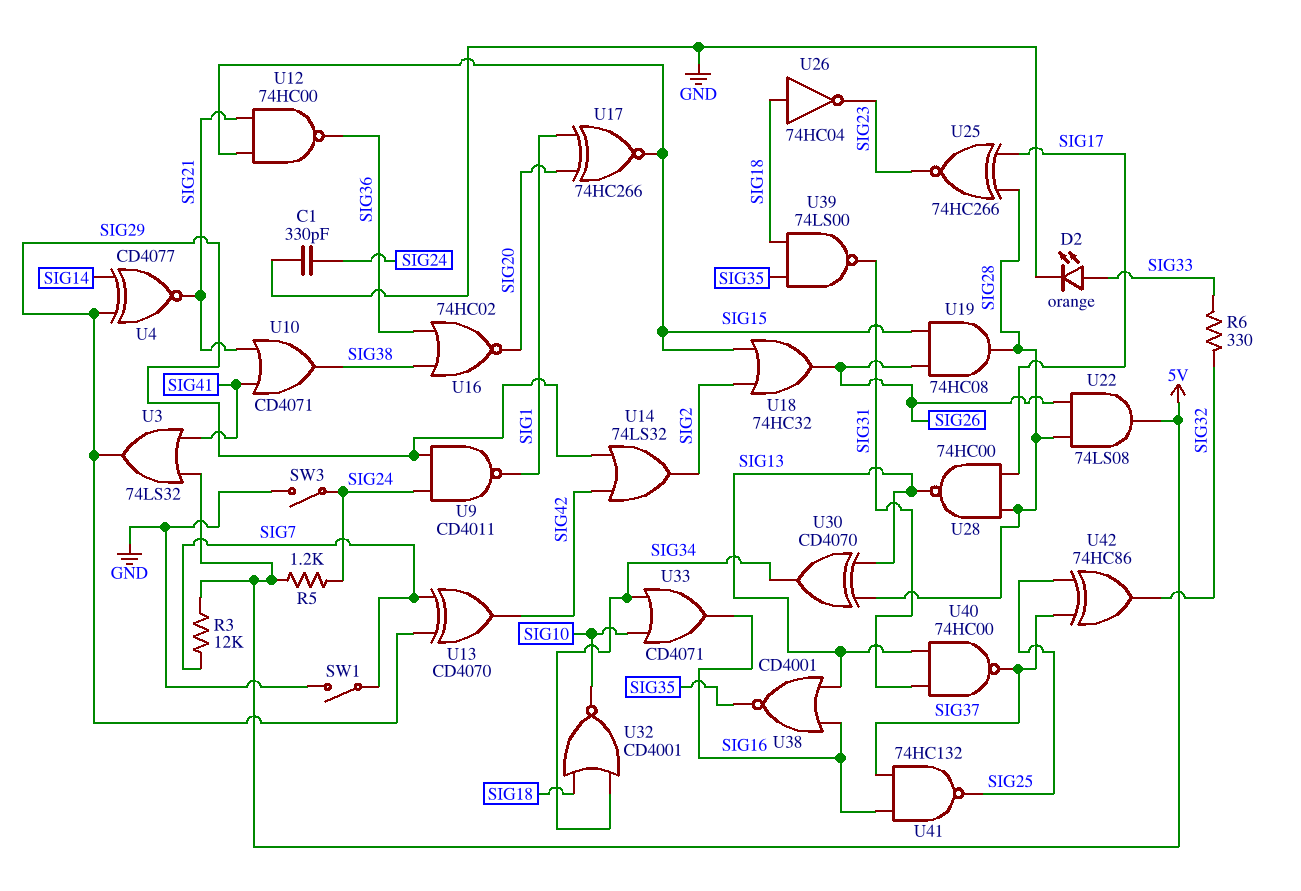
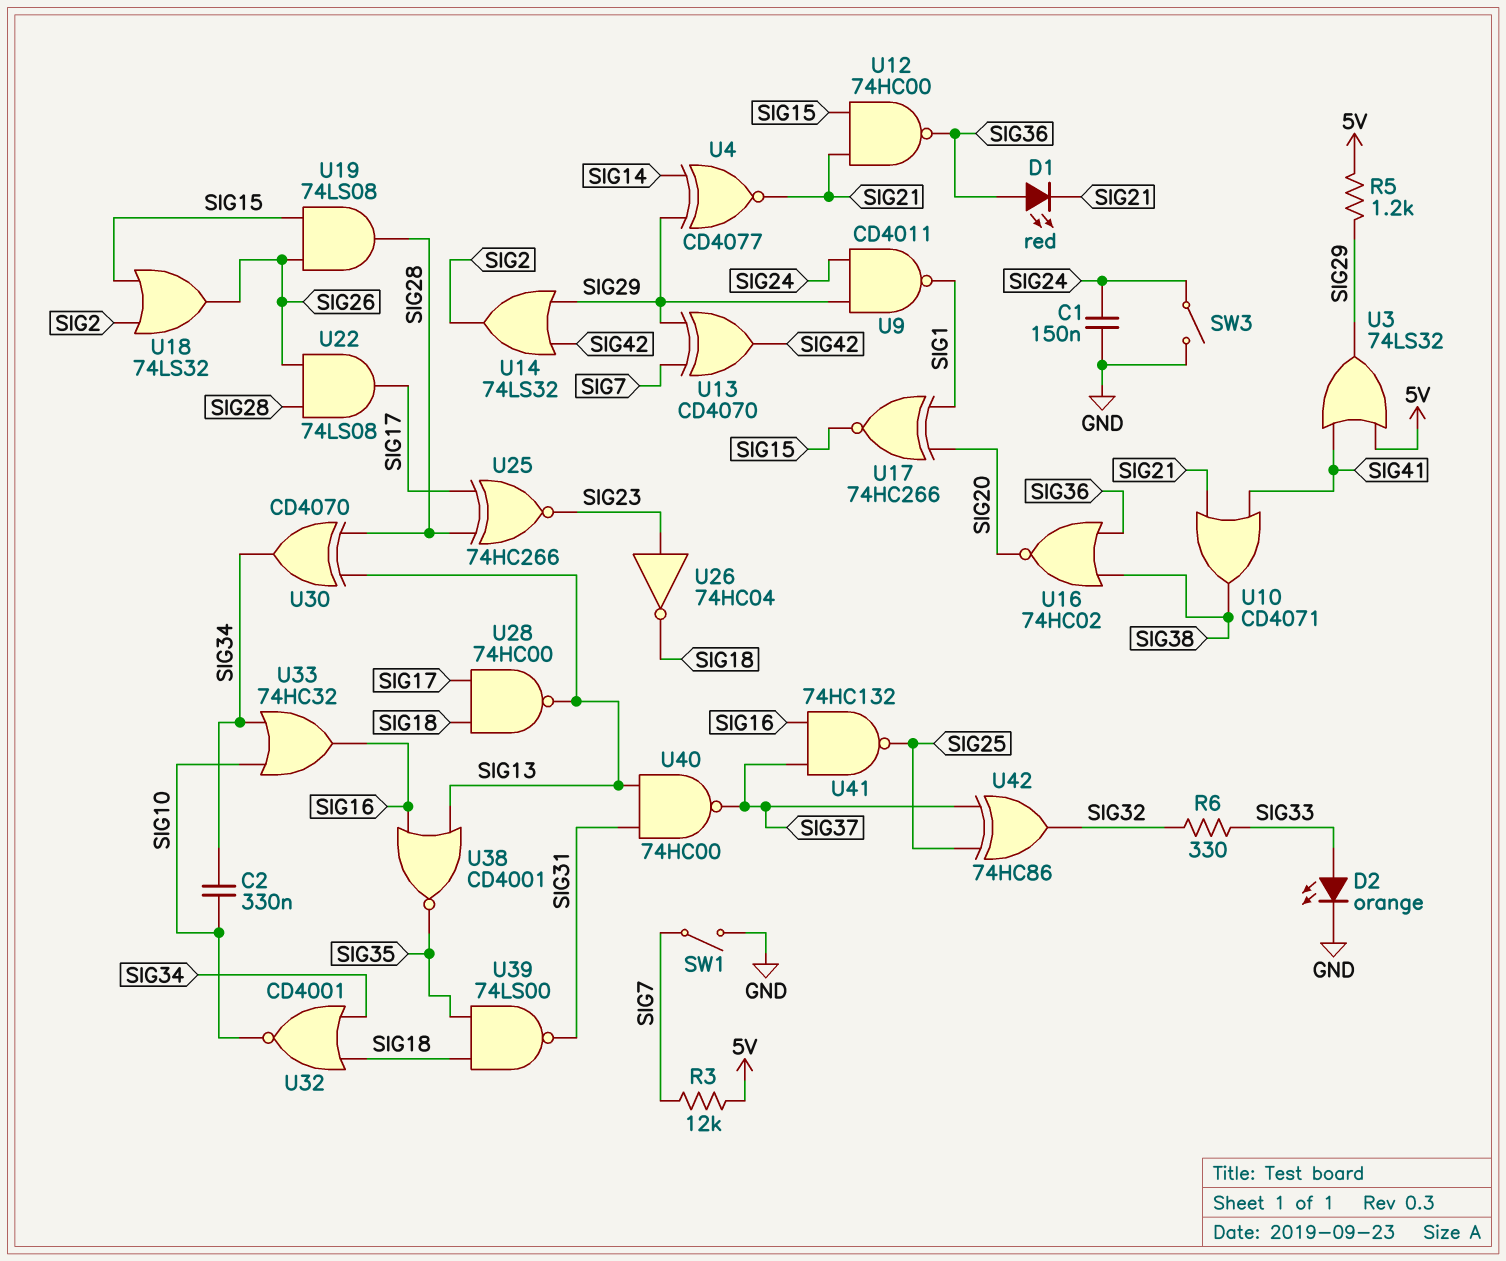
C1: 330pF (GND, SIG24) -> 150nF (GND, SIG24)
C2: none -> 330nF (SIG10, SIG34)
D1: none -> LED red (A SIG36, K SIG21)
R5: 1.2k (5V, SIG24) -> 1.2k (5V, SIG29)
U18: OR 74HC32 (in SIG2, in SIG15, out SIG26) -> OR 74LS32 (in SIG2, in SIG15, out SIG26)
U19: AND 74HC08 (in SIG15, in SIG26, out SIG28) -> AND 74LS08 (in SIG15, in SIG26, out SIG28)
U22: AND 74LS08 (in SIG26, in SIG28, out 5V) -> AND 74LS08 (in SIG26, in SIG28, out SIG17)
U26: NOT 74HC04 (in SIG18, out SIG23) -> NOT 74HC04 (in SIG23, out SIG18)
U28: NAND 74HC00 (in SIG17, in SIG28, out SIG13) -> NAND 74HC00 (in SIG17, in SIG18, out SIG13)
U33: OR CD4071 (in SIG10, in SIG34, out SIG16) -> OR 74HC32 (in SIG10, in SIG34, out SIG16)

